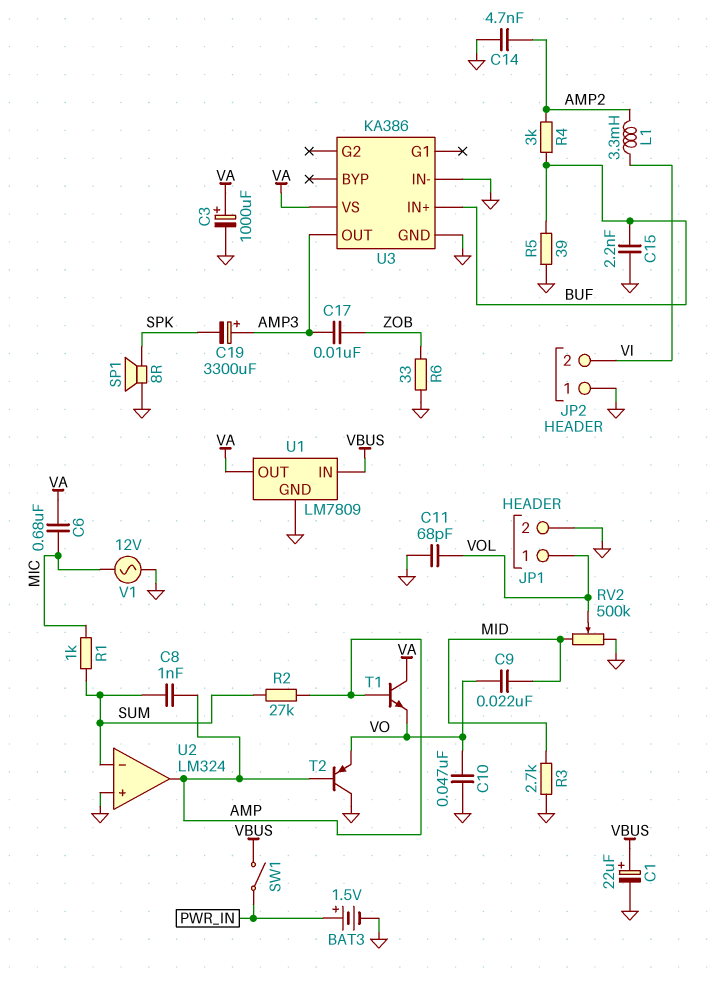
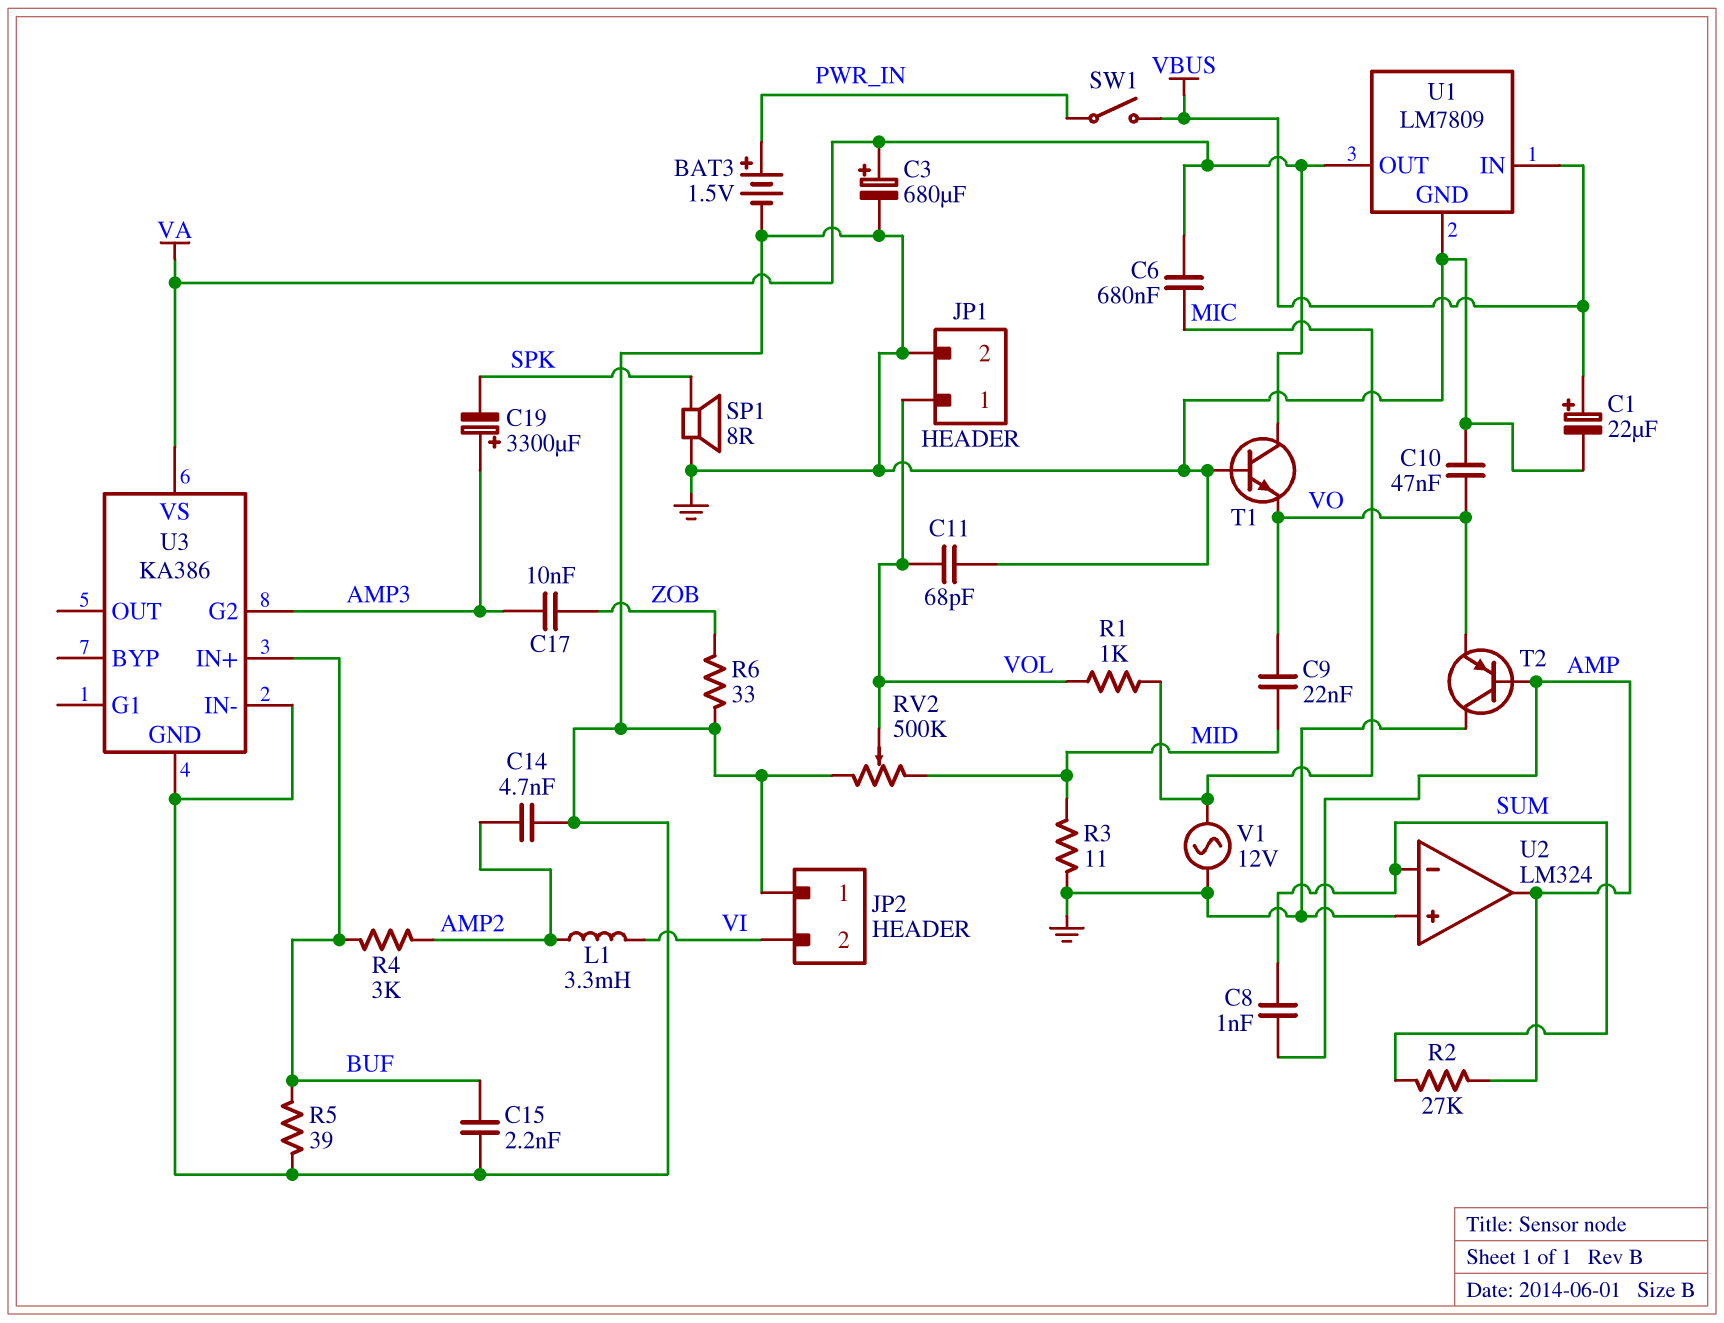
C3: 1000uF (plus VA, minus GND) -> 680uF (plus VA, minus GND)
R1: 1k (MIC, SUM) -> 1k (MIC, VOL)
R3: 2.7k (GND, MID) -> 11 (GND, MID)
T1: NPN (B AMP, C VA, E VO) -> NPN (B GND, C VA, E VO)
U3 pin G2: none -> AMP3
U3 pin OUT: AMP3 -> none

